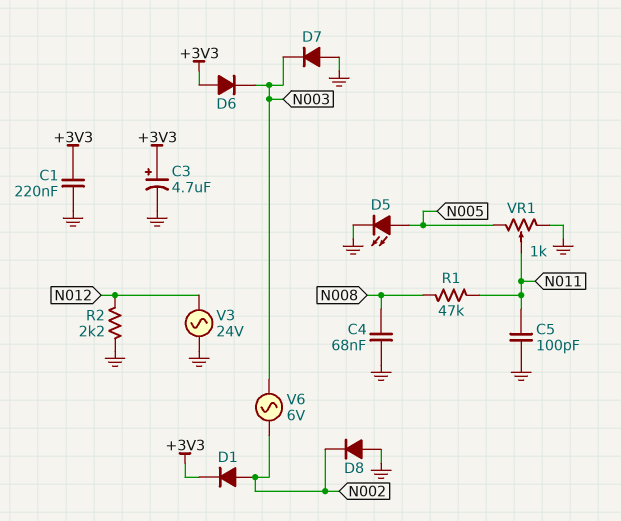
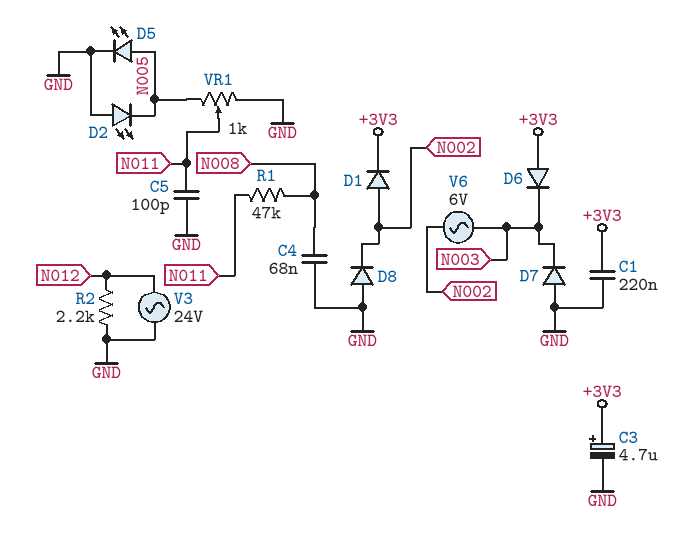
D2: none -> LED (A GND, K N005)

